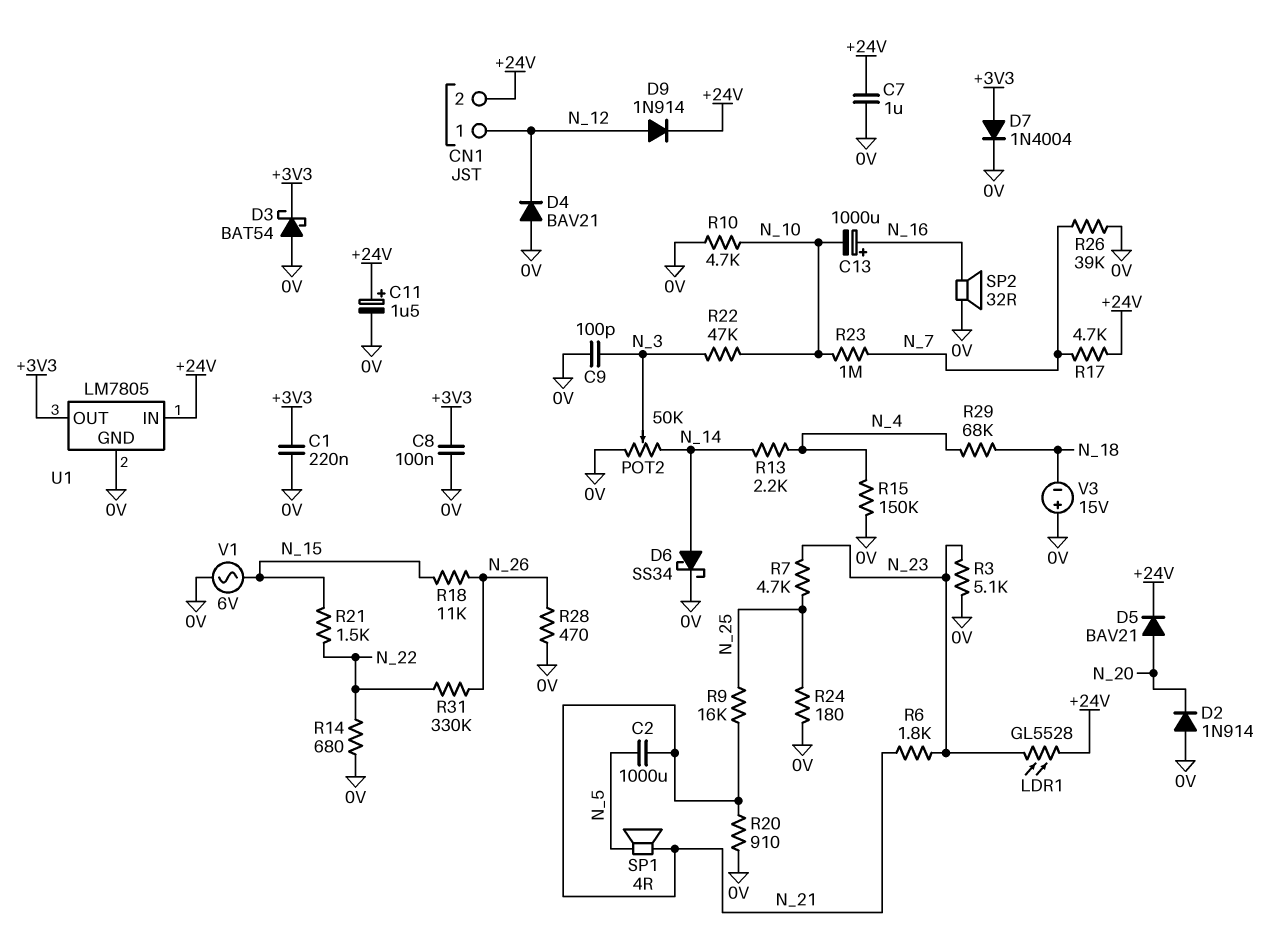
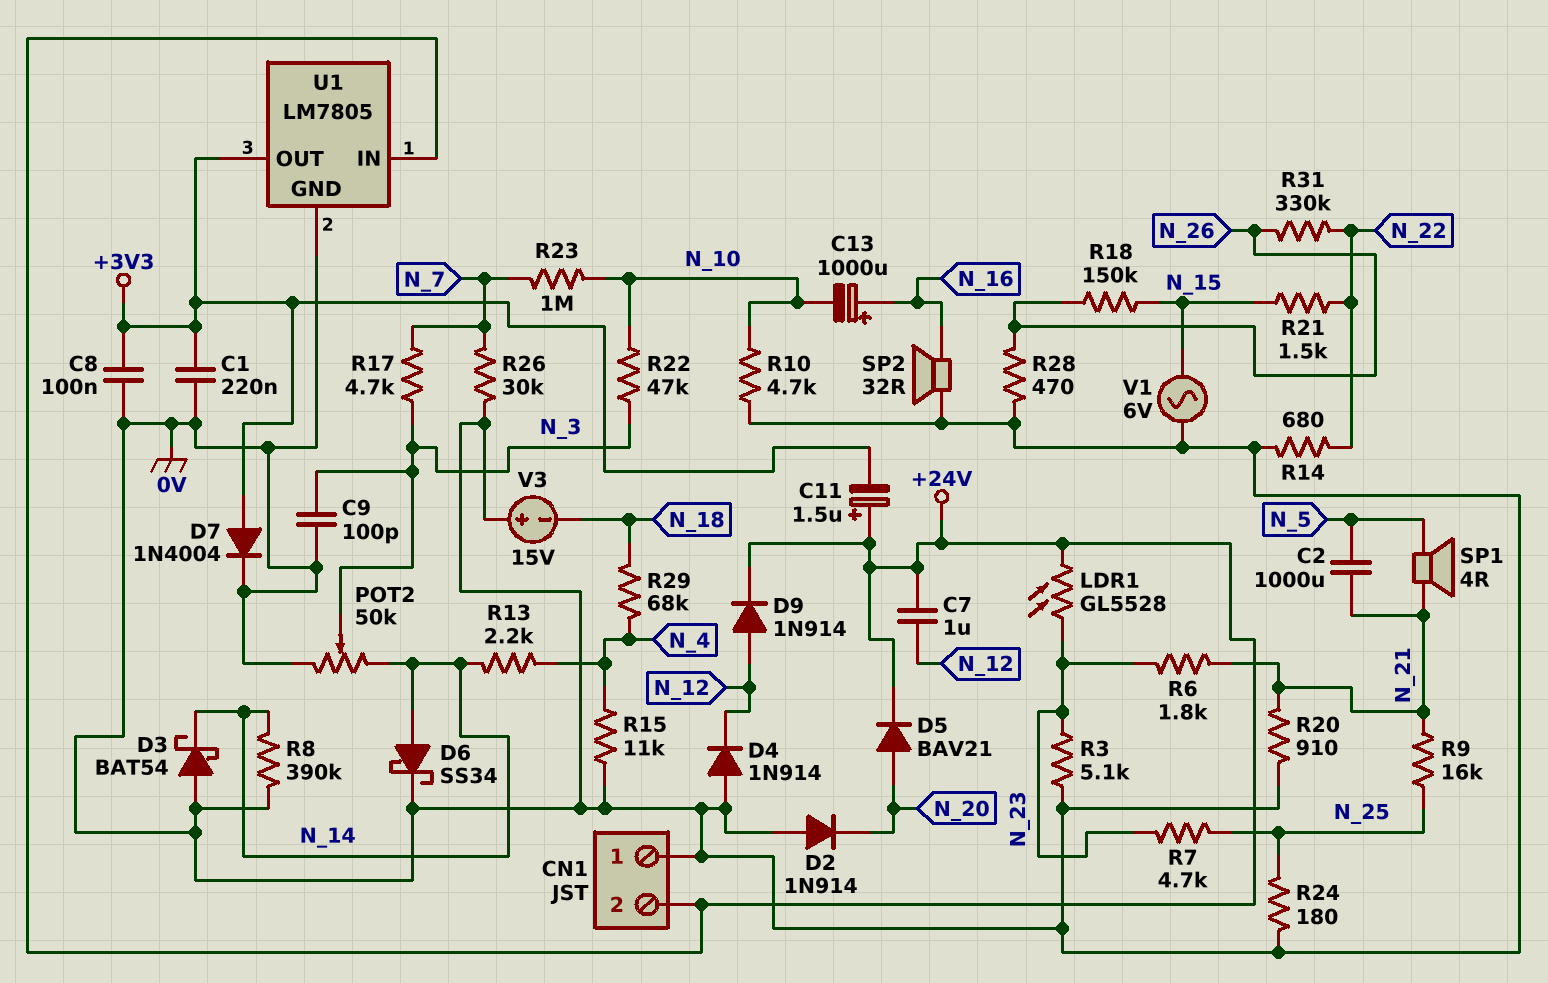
C7: 1uF (+24V, 0V) -> 1uF (+24V, N_12)
C11: 1.5uF (plus +24V, minus 0V) -> 1.5uF (plus +24V, minus +3V3)
CN1 pin 1: N_12 -> 0V
D3: schottky BAT54 (A 0V, K +3V3) -> schottky BAT54 (A 0V, K N_14)
D4: diode BAV21 (A 0V, K N_12) -> diode 1N914 (A 0V, K N_12)
R8: none -> 390k (0V, N_14)
R15: 150k (0V, N_4) -> 11k (0V, N_4)
R17: 4.7k (+24V, N_7) -> 4.7k (N_3, N_7)
R18: 11k (N_15, N_26) -> 150k (N_15, N_26)
R26: 39k (0V, N_7) -> 30k (0V, N_7)

